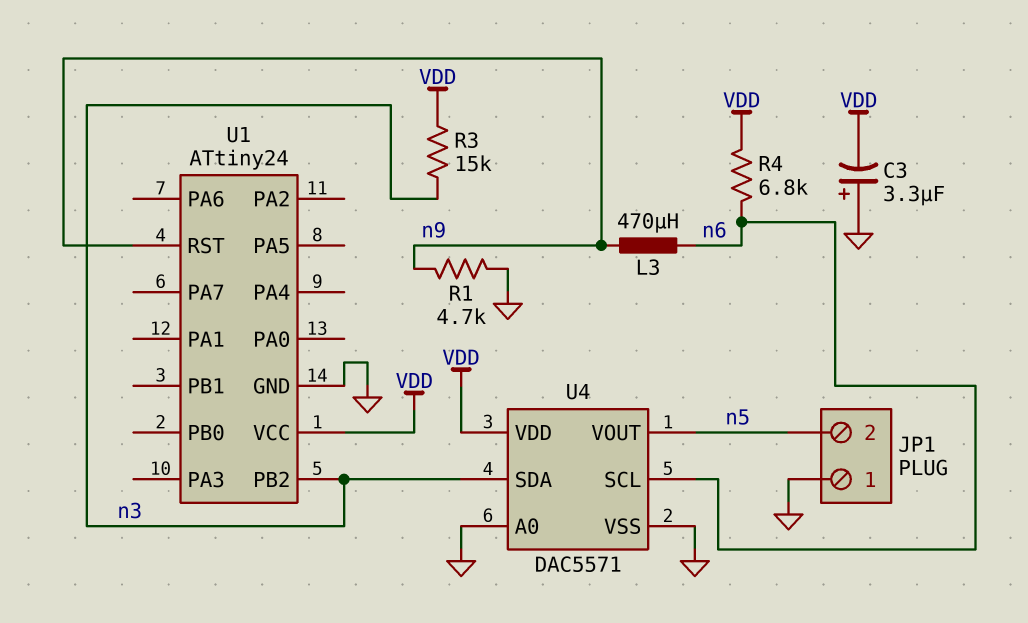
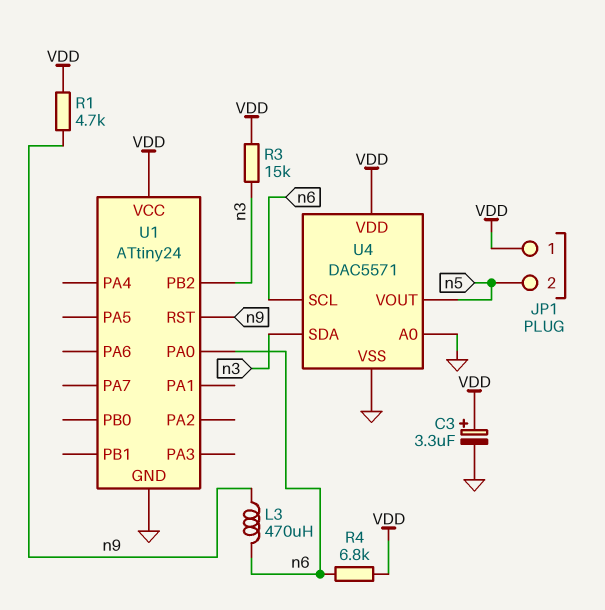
C3: 3.3uF (plus GND, minus VDD) -> 3.3uF (plus VDD, minus GND)
JP1 pin 1: GND -> VDD
R1: 4.7k (GND, n9) -> 4.7k (VDD, n9)
U1 pin PA0: none -> n6

